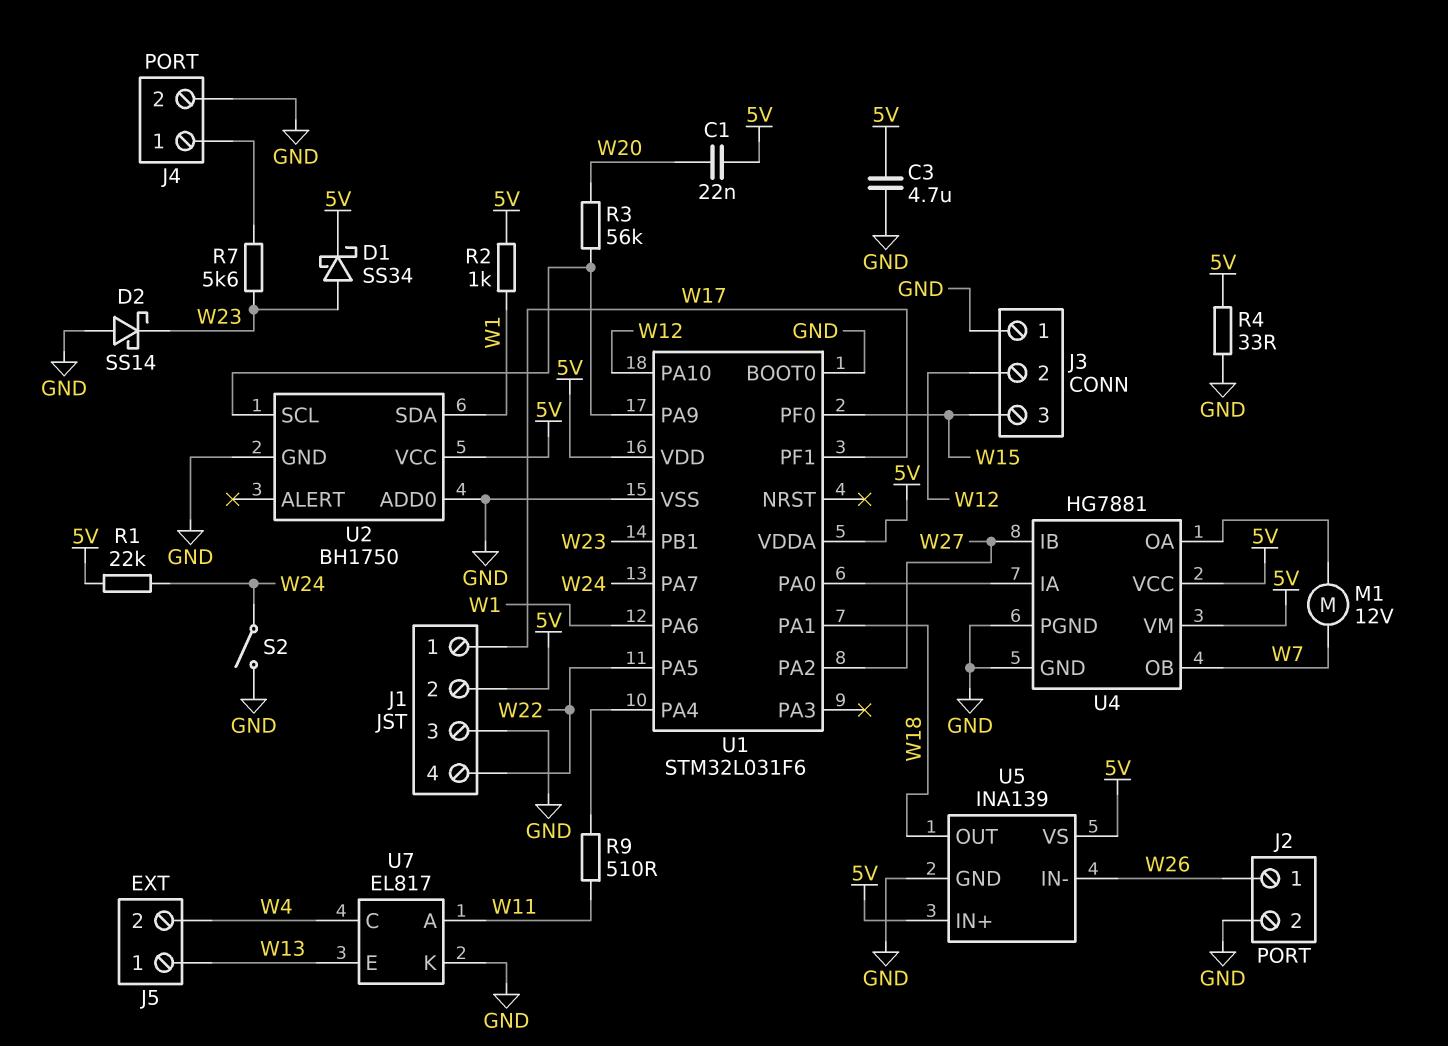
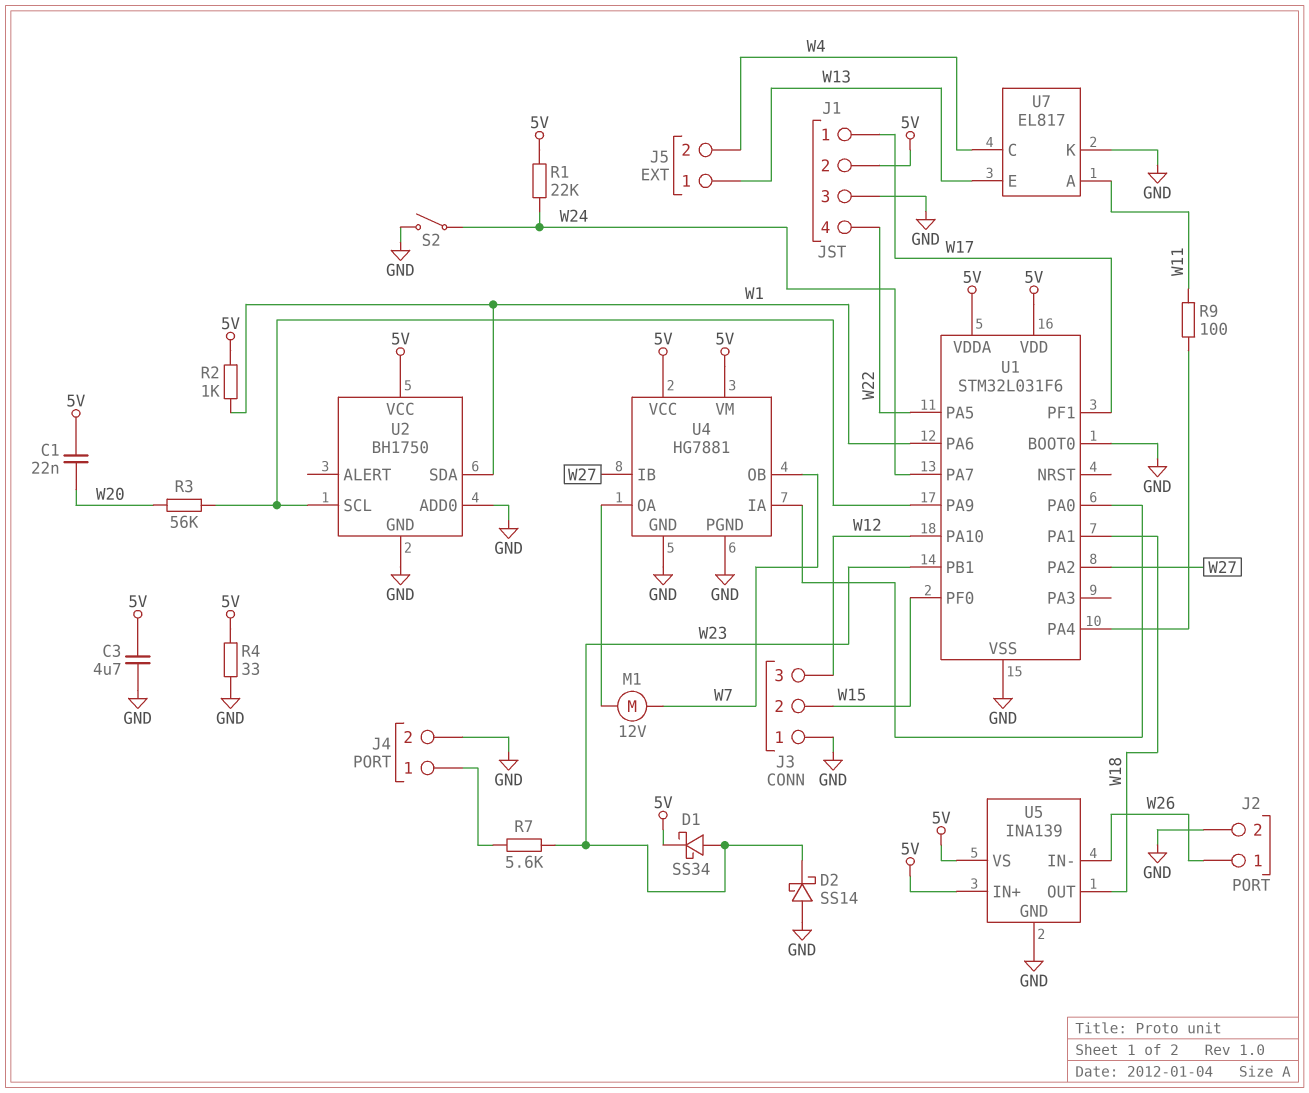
J3 pin 2: W12 -> W15
J3 pin 3: W15 -> W12
R9: 510 (U1/PA4, W11) -> 100 (U1/PA4, W11)

